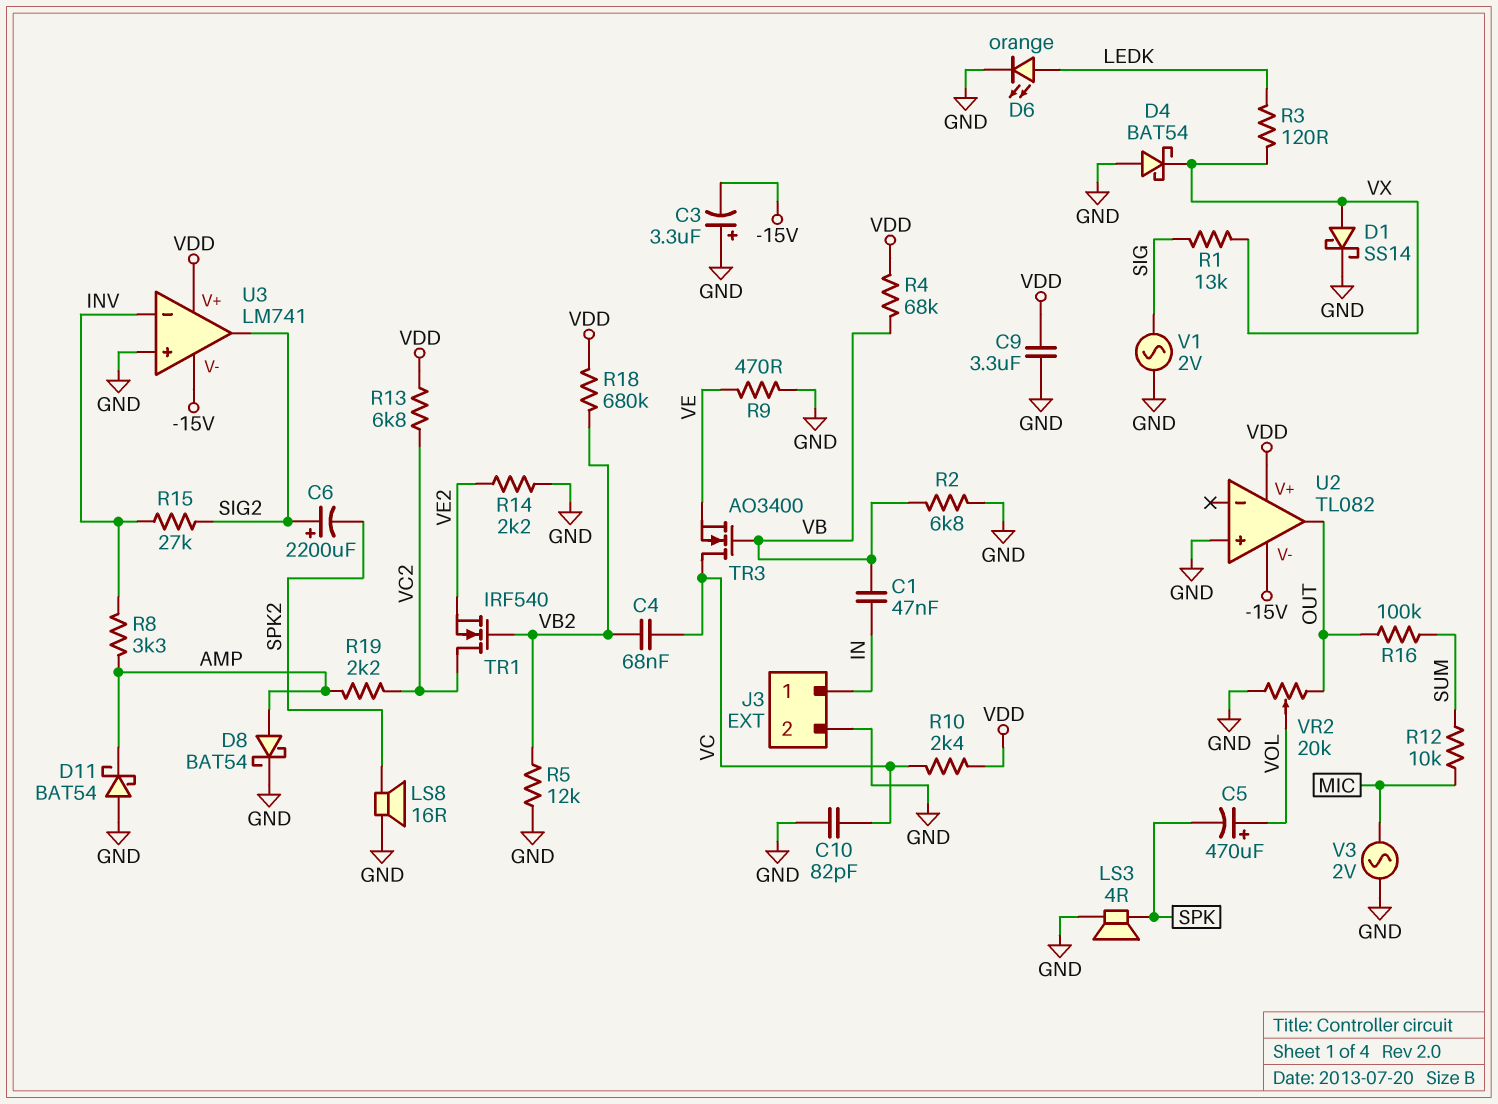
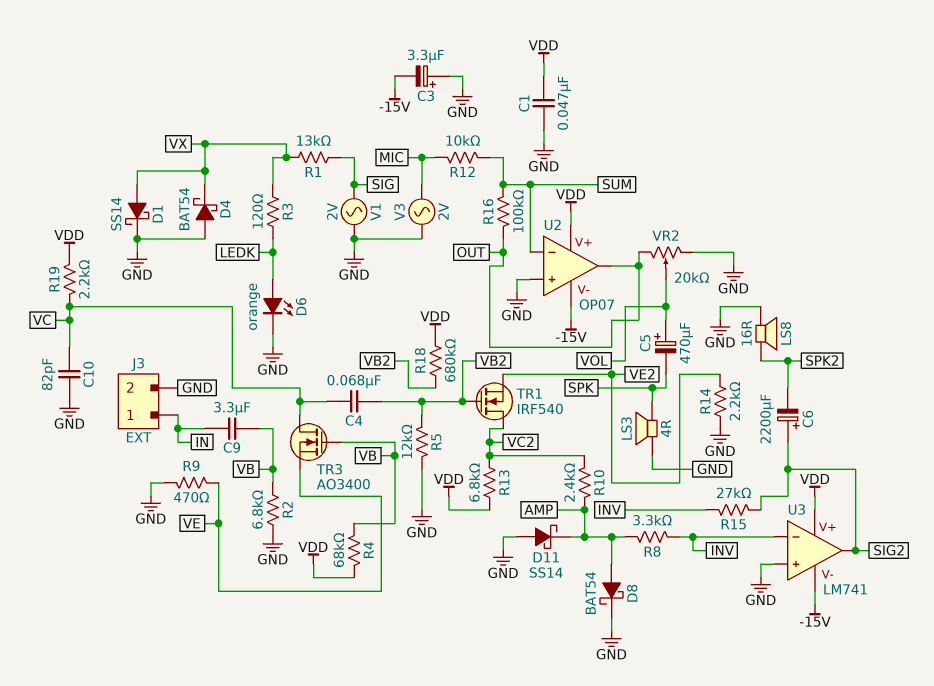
C1: 47nF (IN, VB) -> 47nF (GND, VDD)
C9: 3.3uF (GND, VDD) -> 3.3uF (IN, VB)
D11: schottky BAT54 (A GND, K AMP) -> schottky SS14 (A GND, K AMP)
R10: 2.4k (VC, VDD) -> 2.4k (AMP, VC2)
R19: 2.2k (AMP, VC2) -> 2.2k (VC, VDD)
U2: TL082 -> OP07
U2 pin in-: none -> SUM

